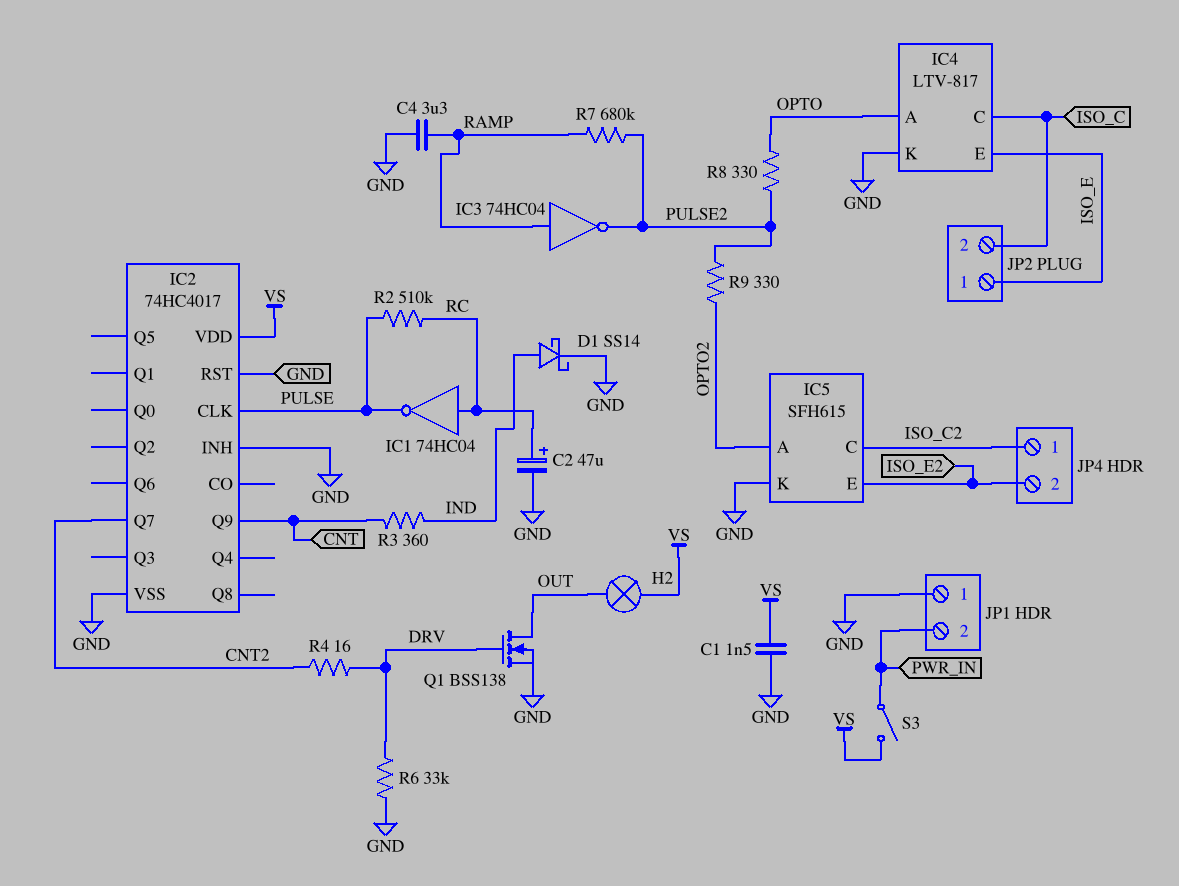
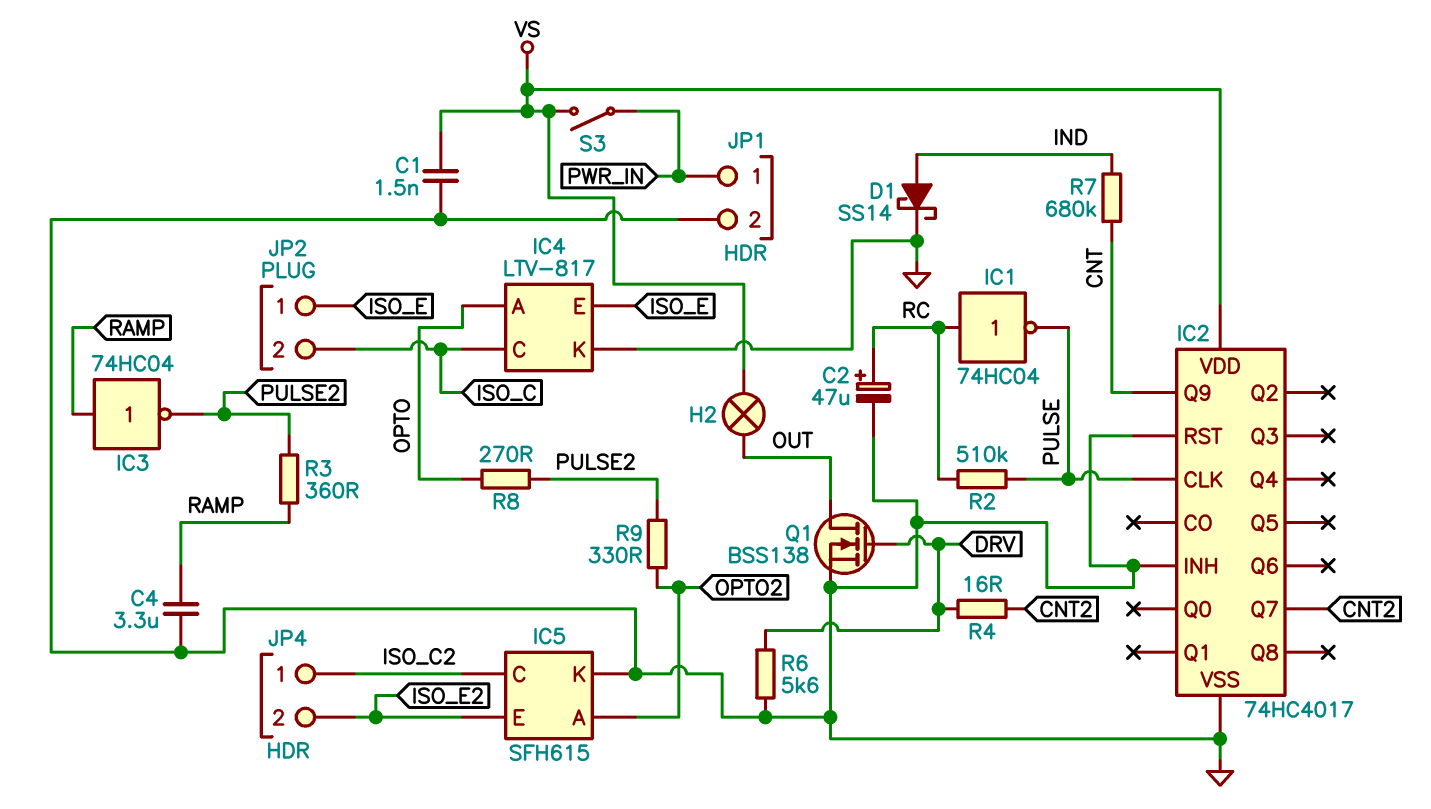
JP1 pin 1: GND -> PWR_IN
JP1 pin 2: PWR_IN -> GND
R3: 360 (CNT, IND) -> 360 (PULSE2, RAMP)
R6: 33k (DRV, GND) -> 5.6k (DRV, GND)
R7: 680k (PULSE2, RAMP) -> 680k (CNT, IND)
R8: 330 (OPTO, PULSE2) -> 270 (OPTO, PULSE2)

